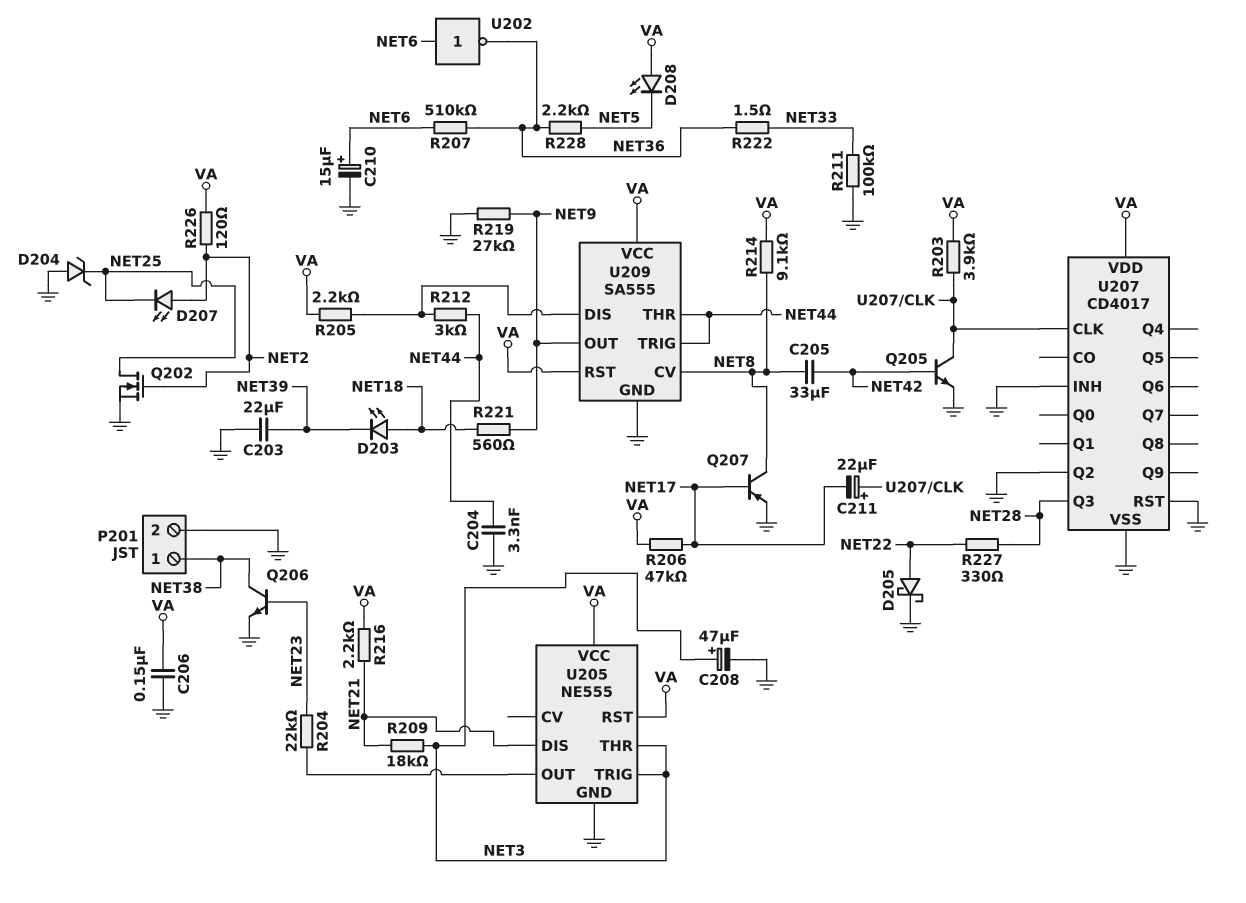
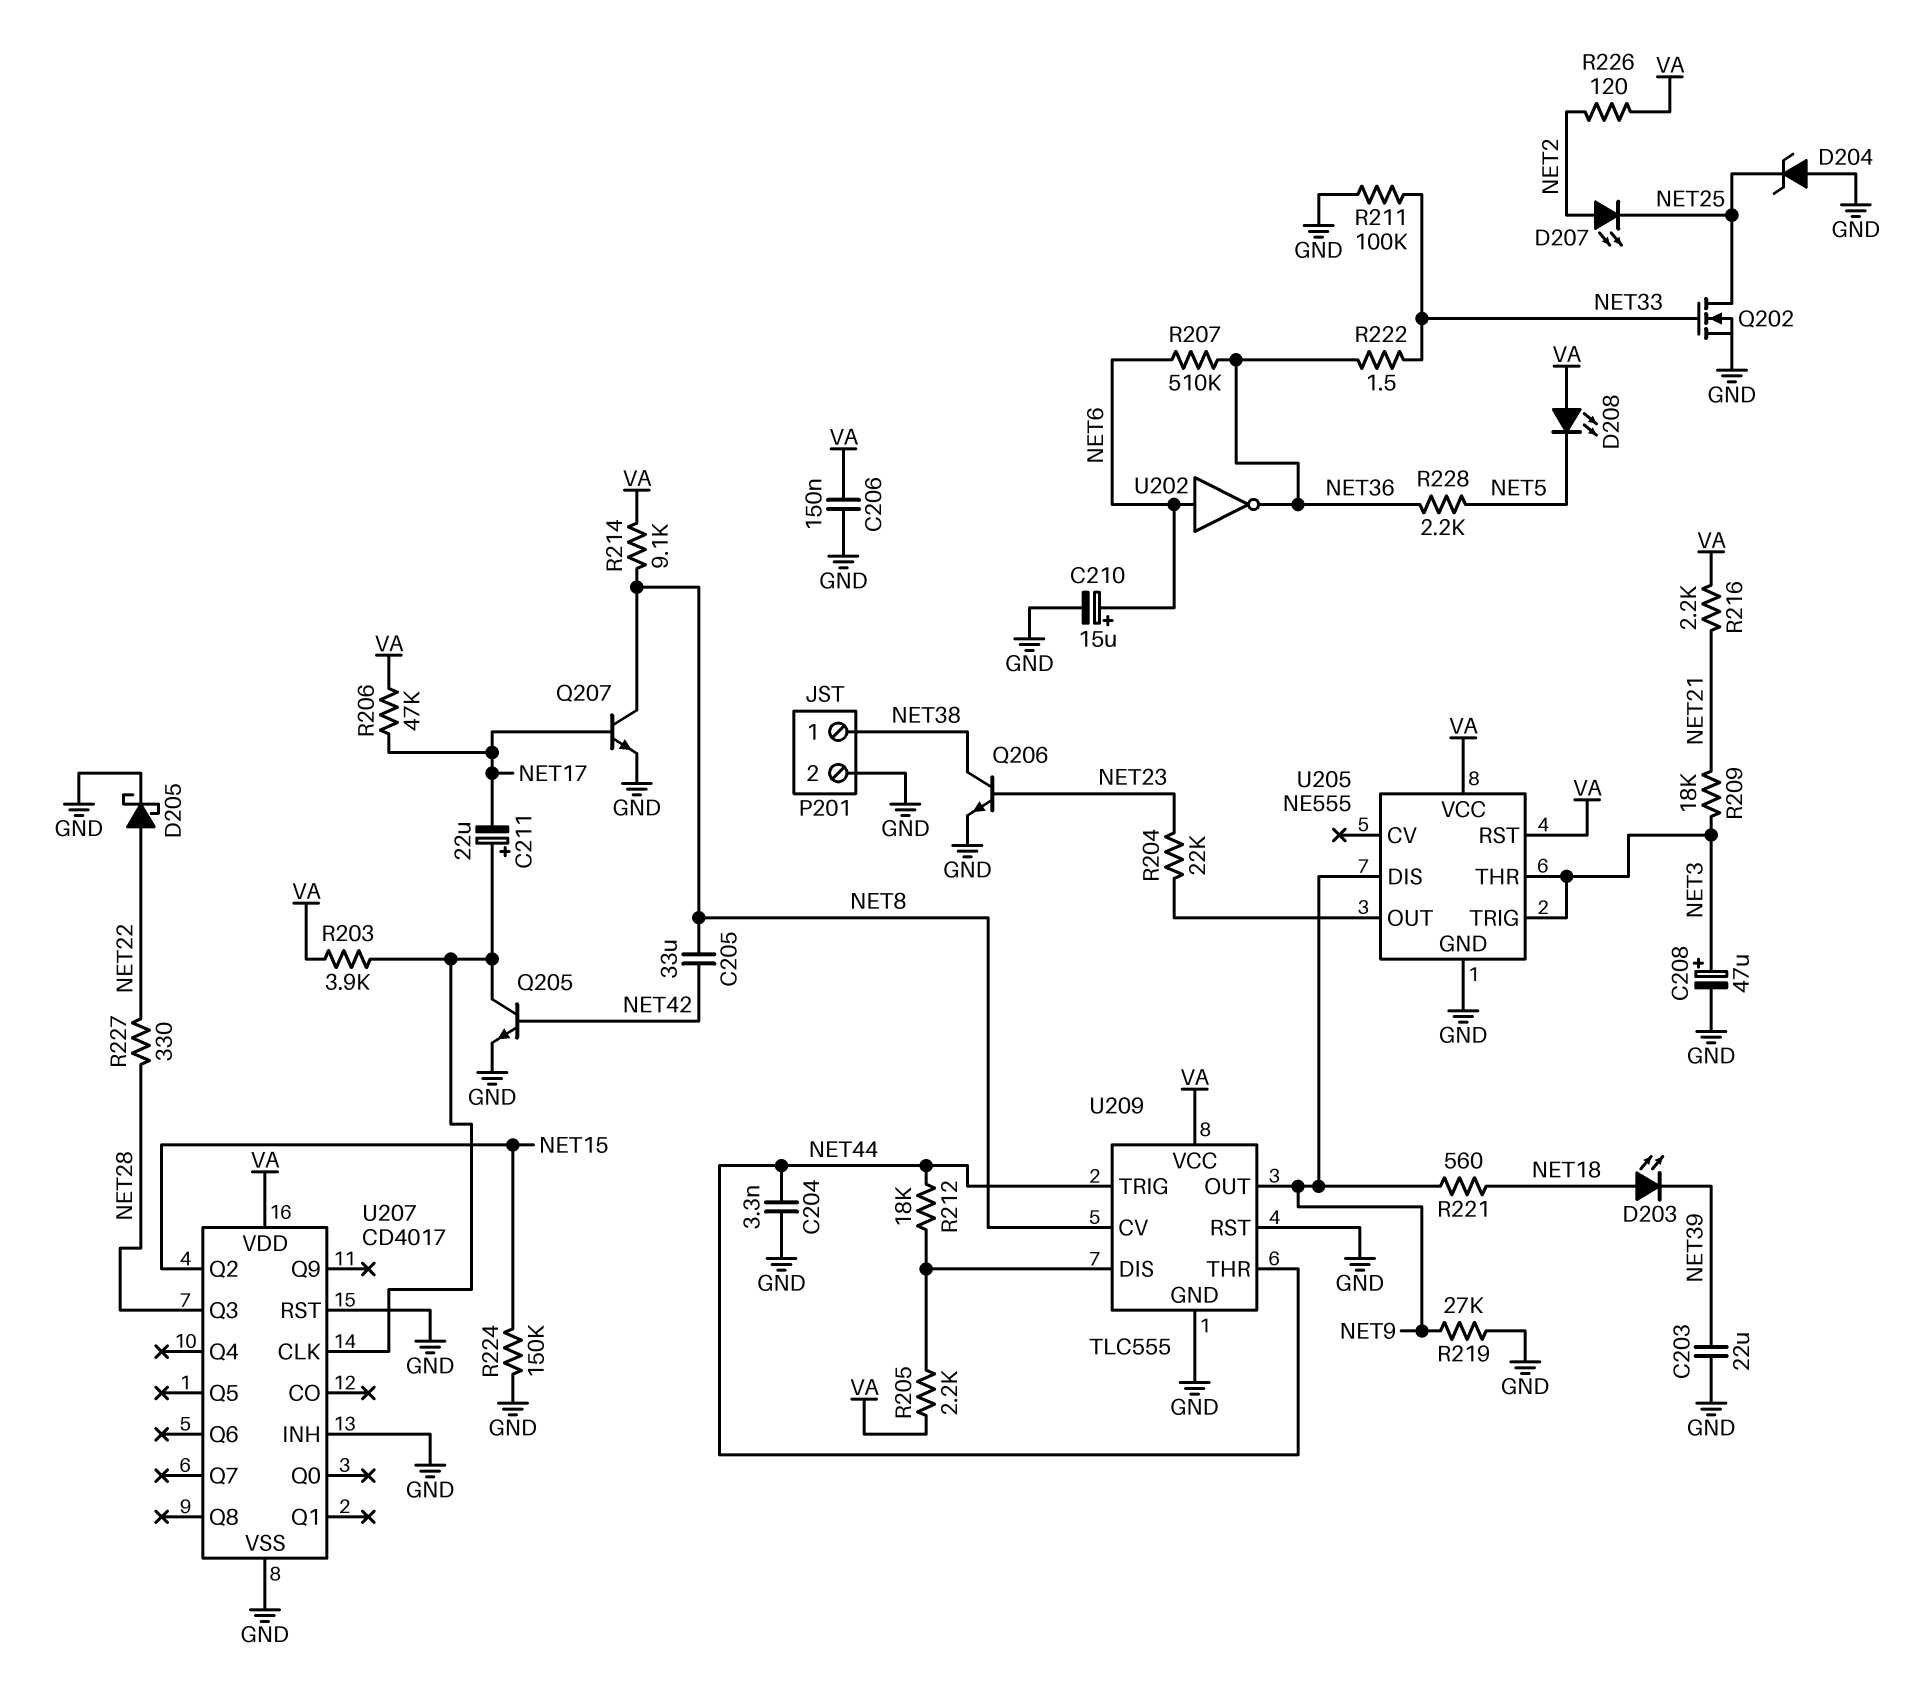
Q202: NMOS (G NET2, D NET25, S GND) -> NMOS (G NET33, D NET25, S GND)
Q207: PNP (B NET17, C NET8, E GND) -> NPN (B NET17, C NET8, E GND)
R212: 3k (NET44, U209/DIS) -> 18k (NET44, U209/DIS)
R224: none -> 150k (GND, NET15)
U205 pin DIS: NET21 -> NET9
U207 pin Q2: GND -> NET15
U209: SA555 -> TLC555
U209 pin RST: VA -> GND

